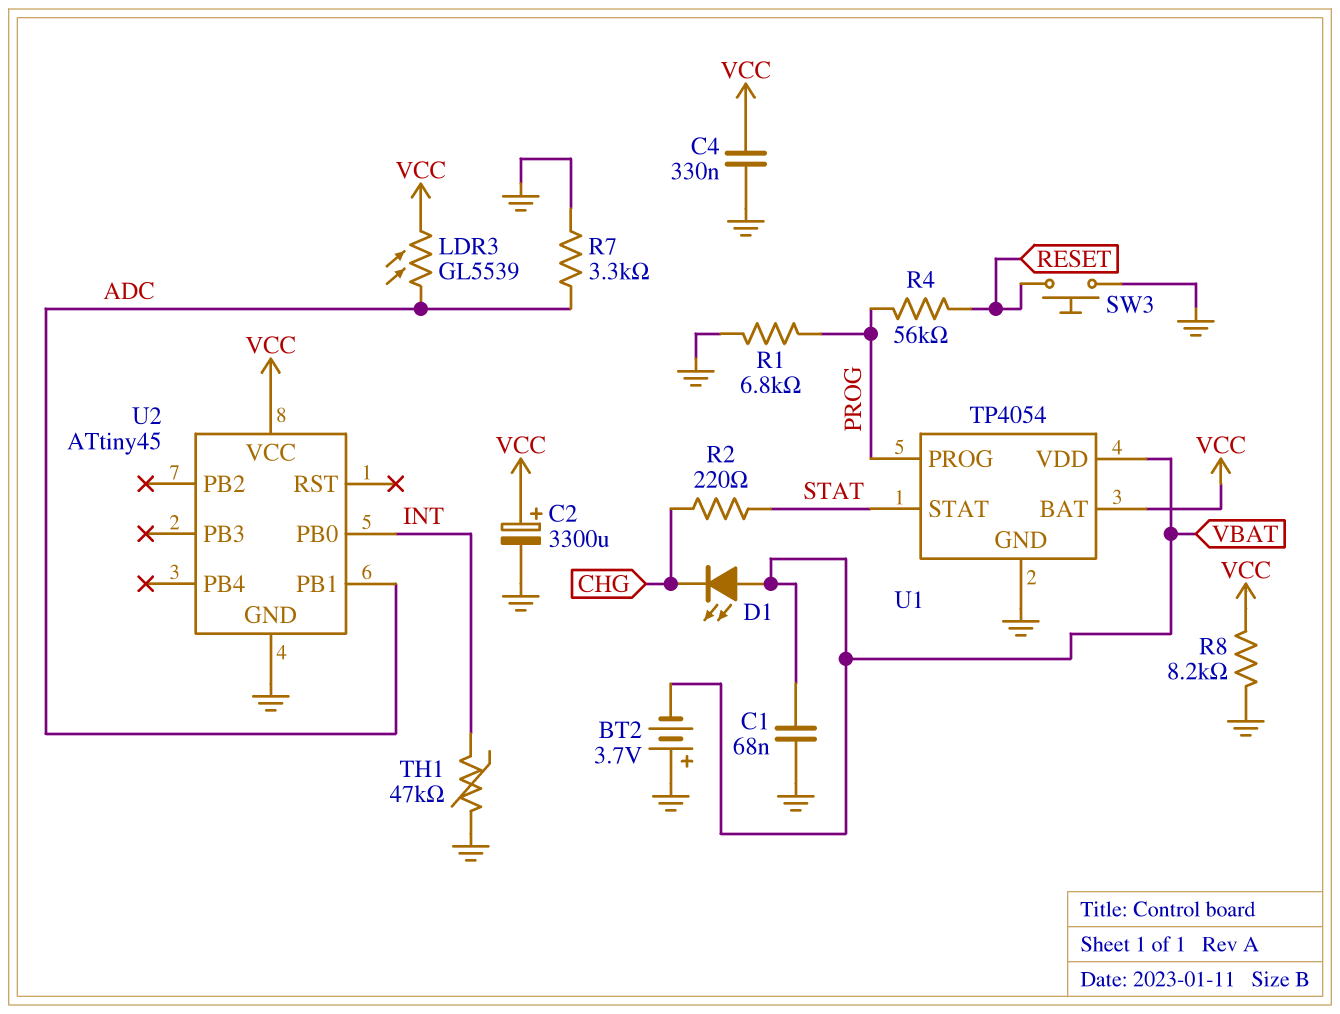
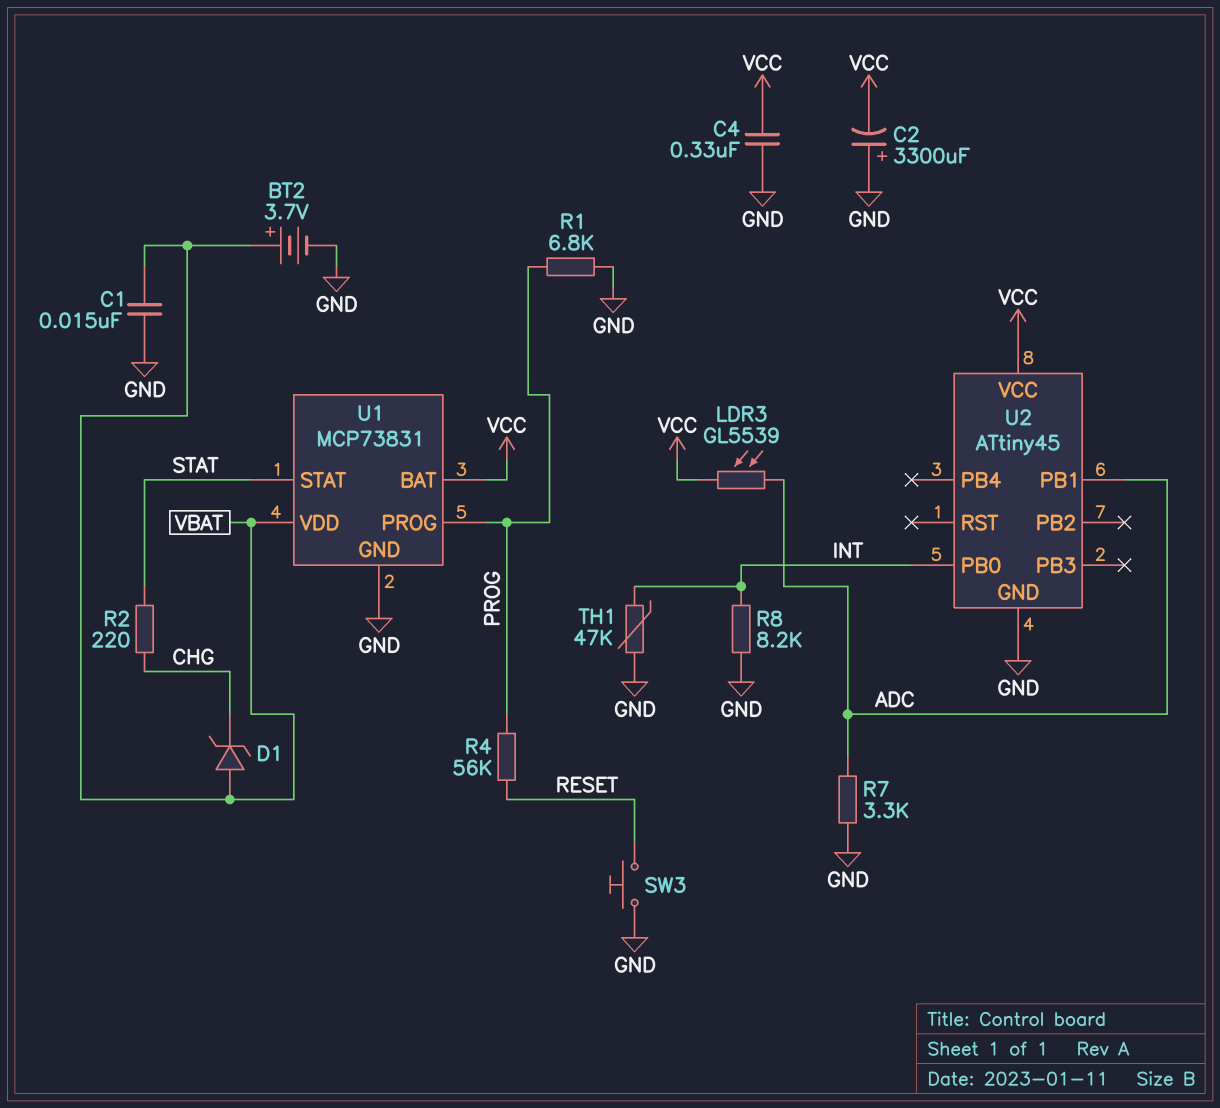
BT2: 3.7V (plus GND, minus VBAT) -> 3.7V (plus VBAT, minus GND)
C1: 68nF (GND, VBAT) -> 15nF (GND, VBAT)
C2: 3300uF (plus VCC, minus GND) -> 3300uF (plus GND, minus VCC)
D1: LED (A VBAT, K CHG) -> zener (A VBAT, K CHG)
R8: 8.2k (GND, VCC) -> 8.2k (GND, INT)
U1: TP4054 -> MCP73831

